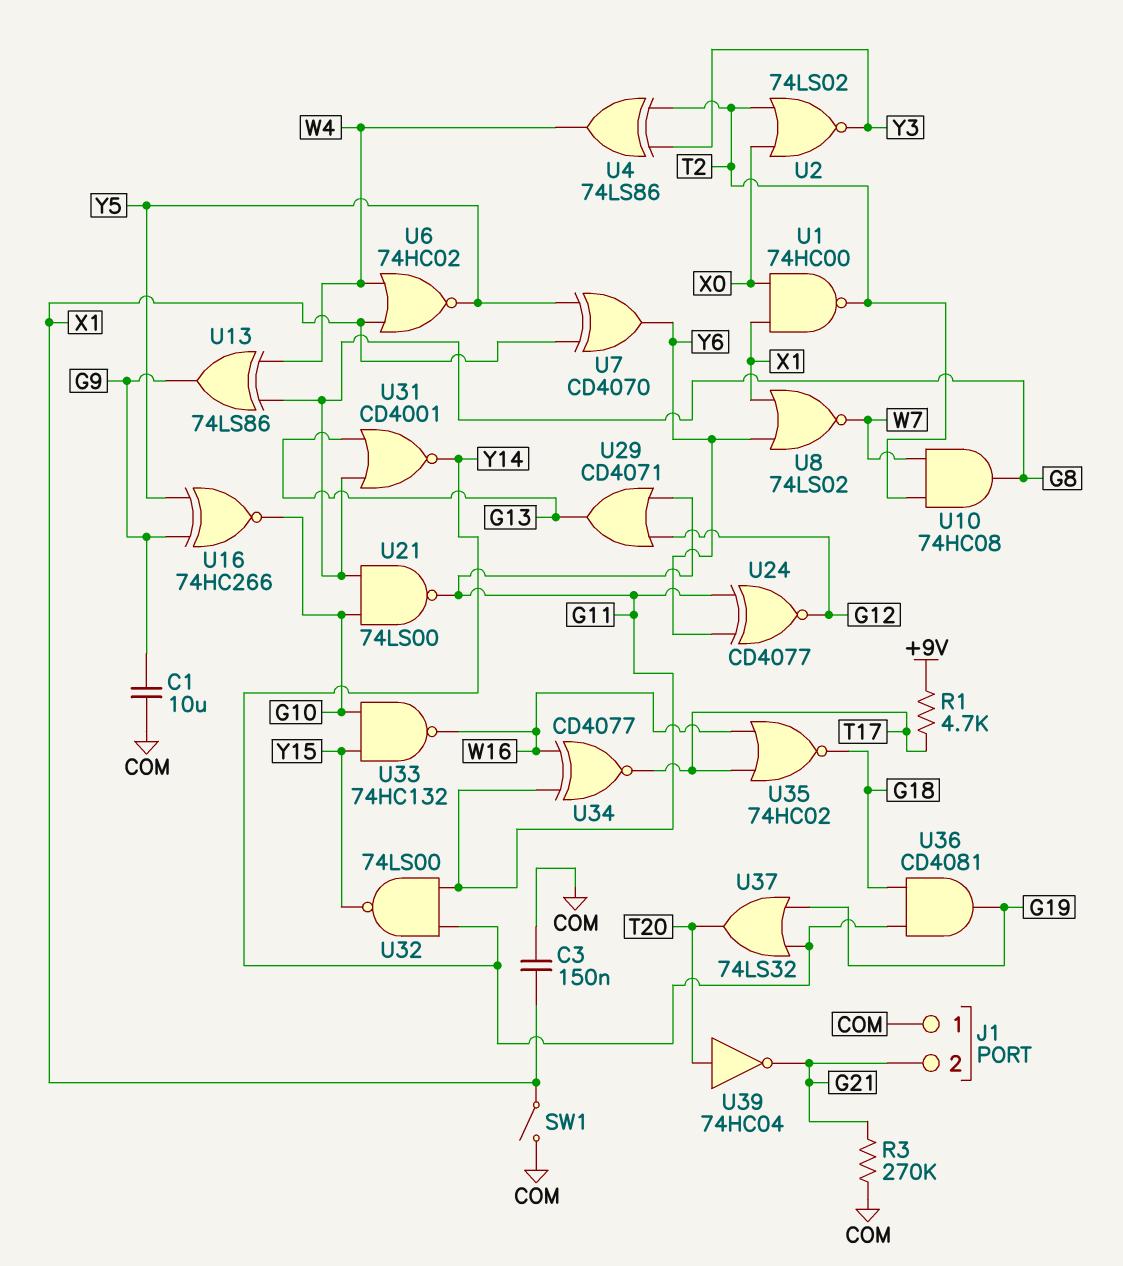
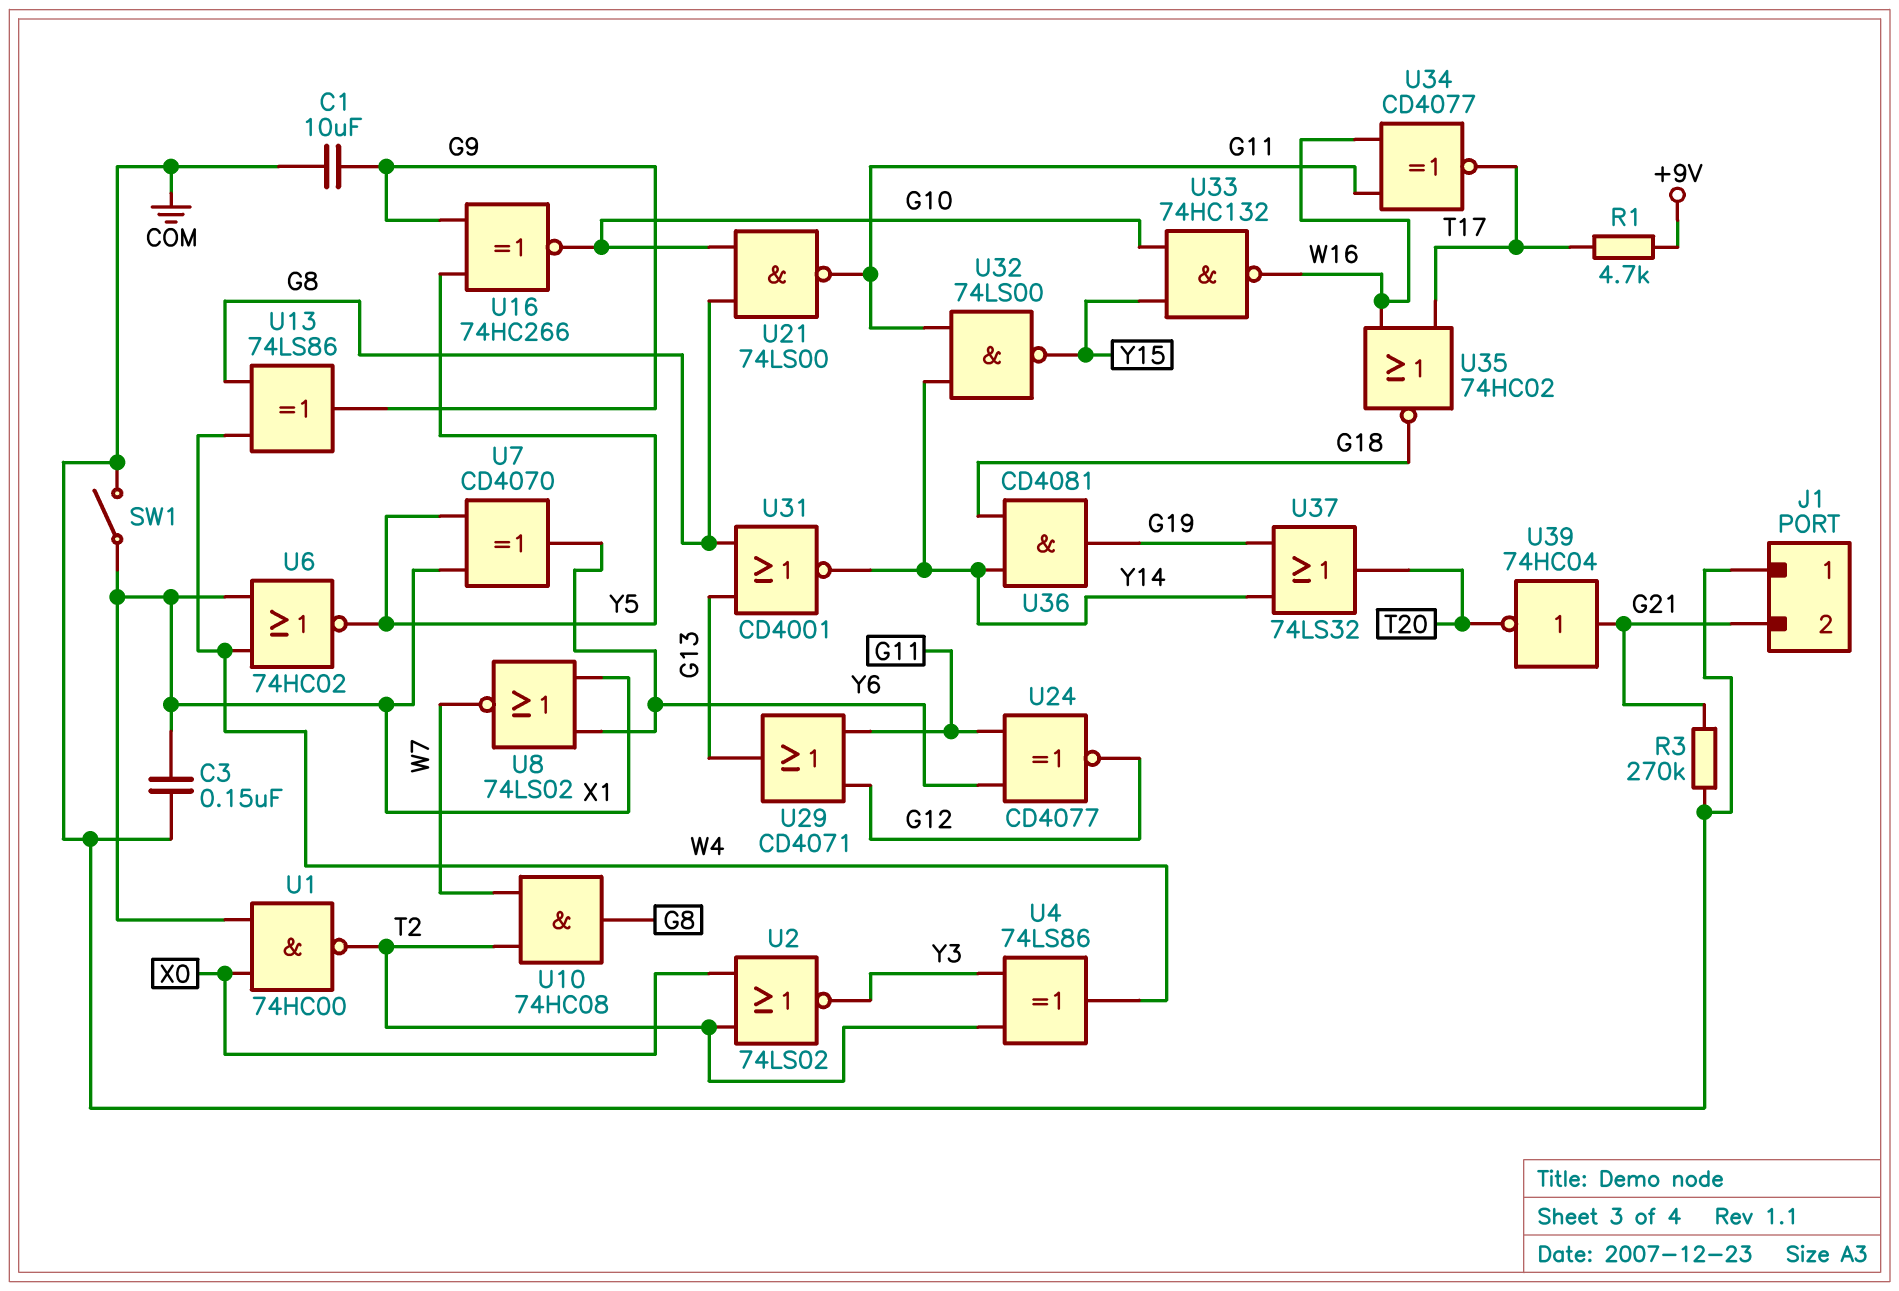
U39: NOT 74HC04 (in T20, out G21) -> NOT 74HC04 (in G21, out T20)

